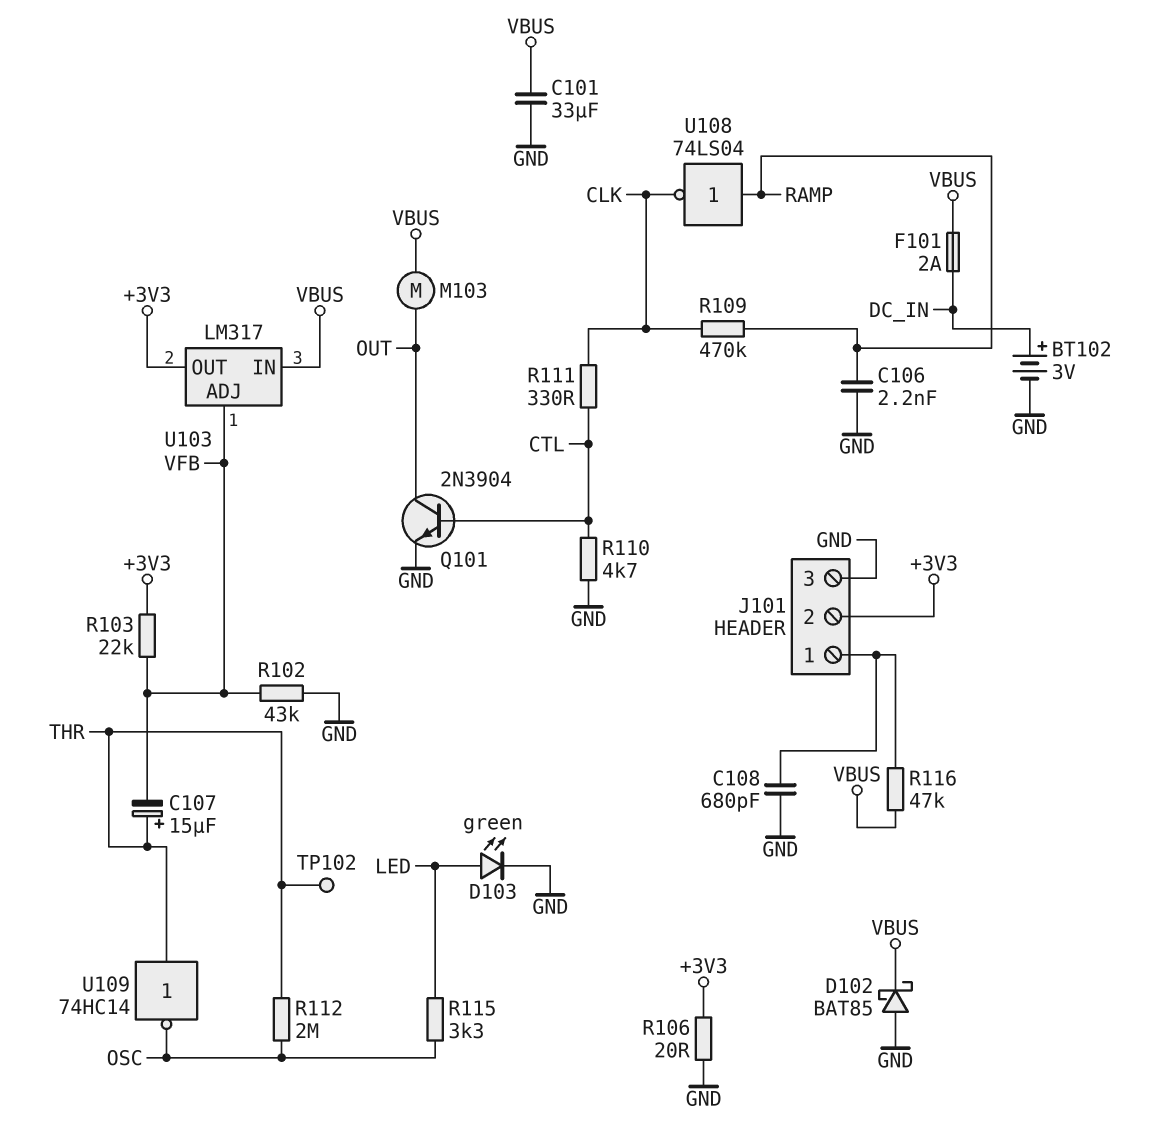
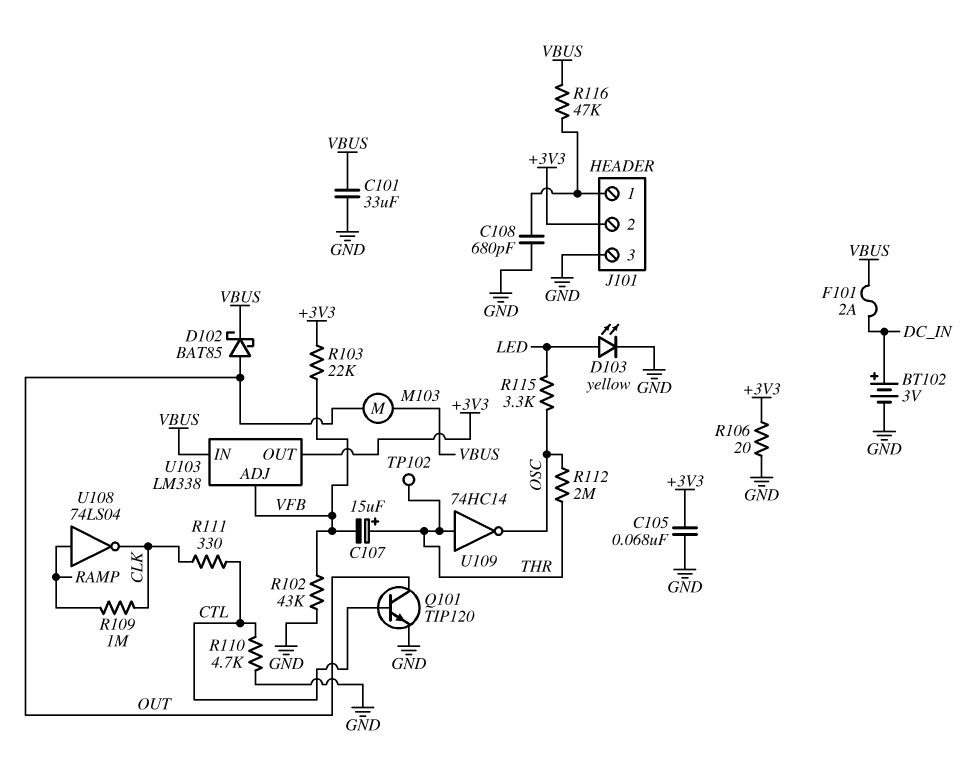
C105: none -> 68nF (+3V3, GND)
C106: 2.2nF (GND, RAMP) -> none
D102: schottky BAT85 (A GND, K VBUS) -> schottky BAT85 (A OUT, K VBUS)
D103: LED green (A LED, K GND) -> LED yellow (A LED, K GND)
Q101: NPN 2N3904 (B CTL, C OUT, E GND) -> NPN TIP120 (B CTL, C OUT, E GND)
R109: 470k (CLK, RAMP) -> 1M (CLK, RAMP)
U103: LM317 -> LM338

